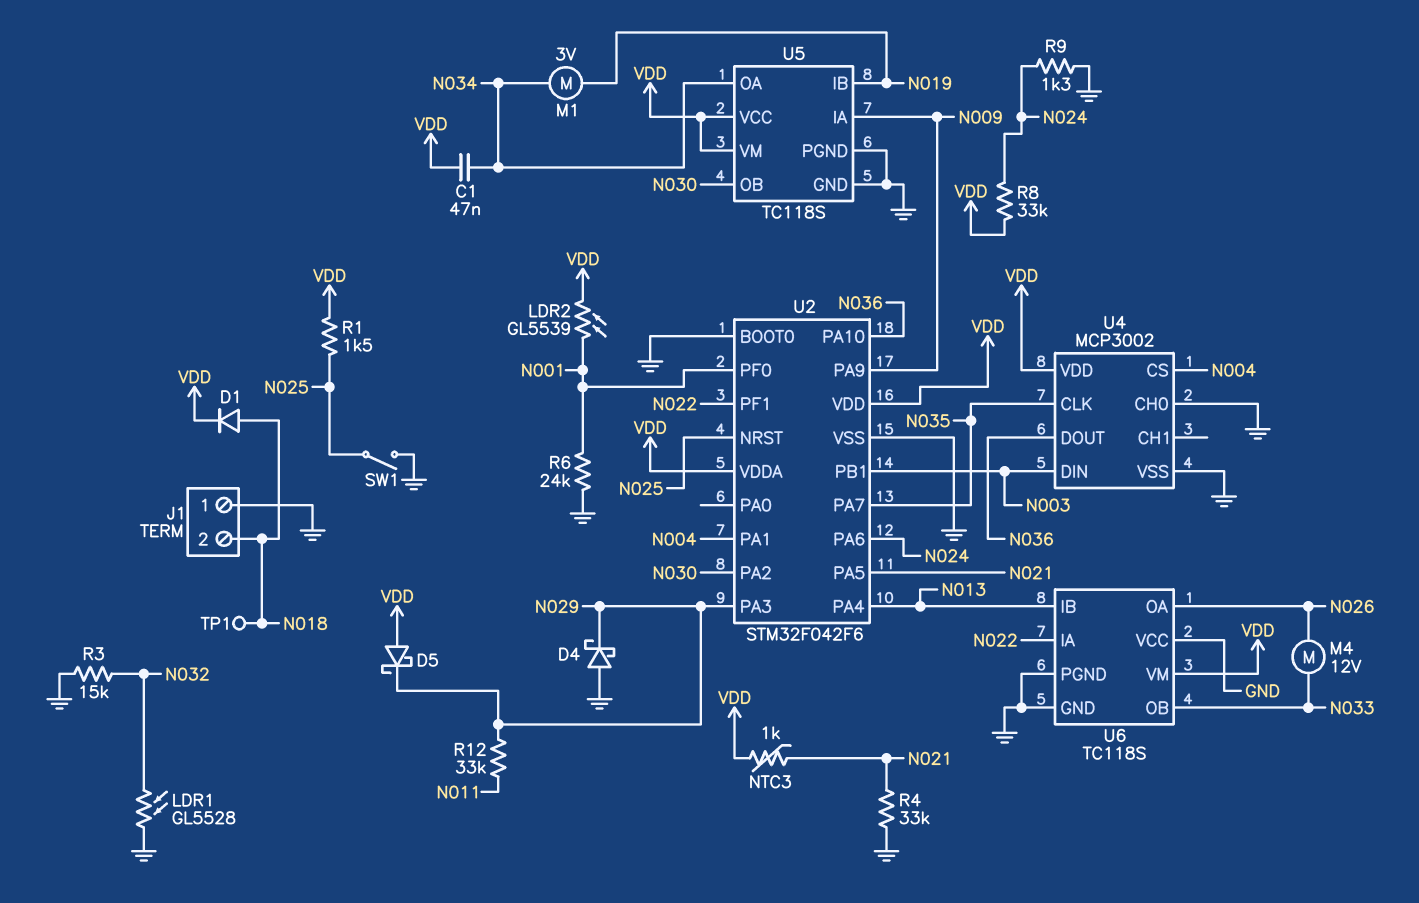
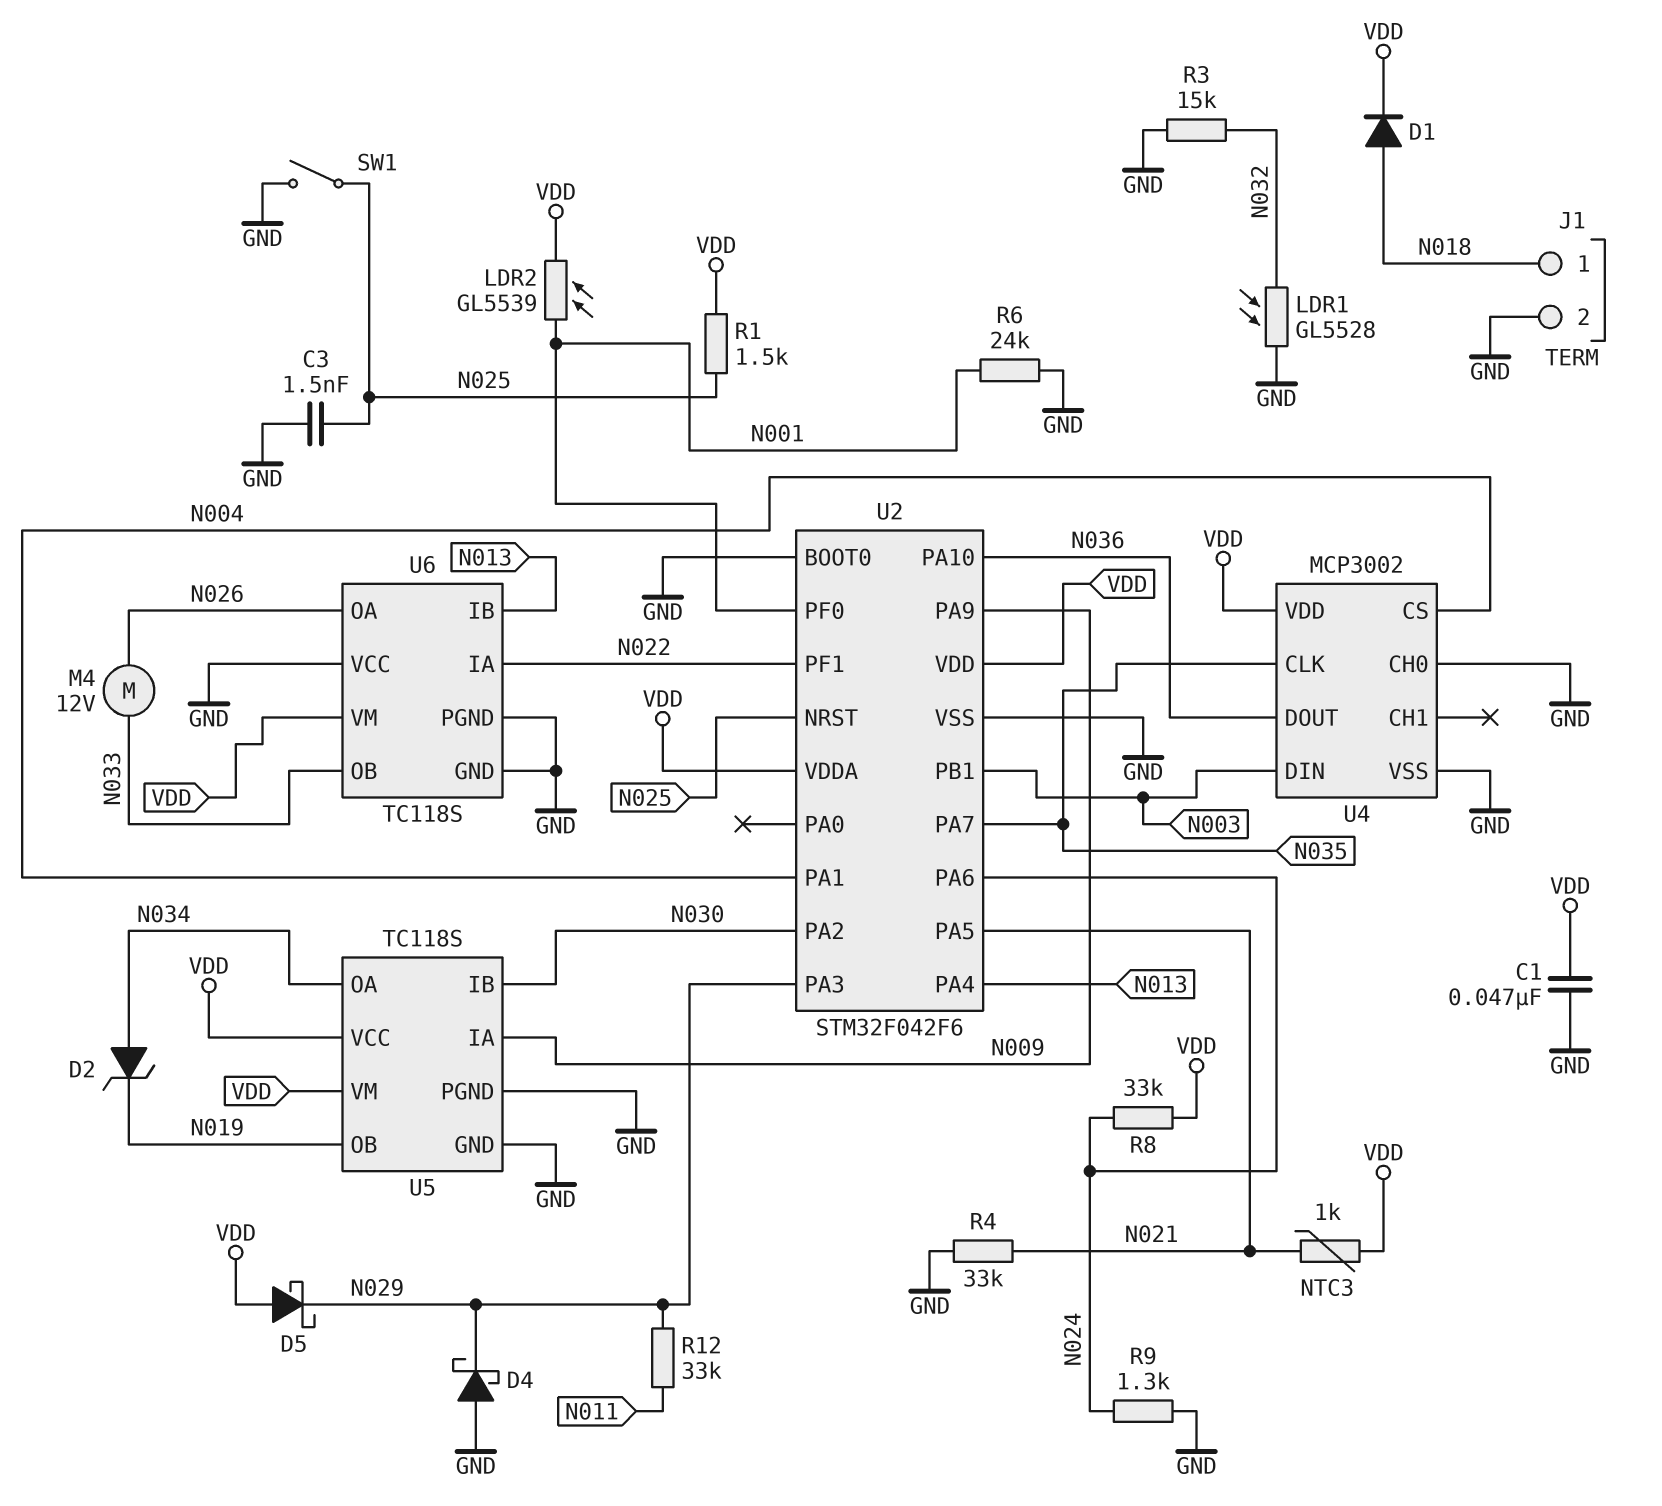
C1: 47nF (N034, VDD) -> 47nF (GND, VDD)
C3: none -> 1.5nF (GND, N025)
D2: none -> zener (A N034, K N019)
J1 pin 1: GND -> N018
J1 pin 2: N018 -> GND
M1: motor 3V (N019, N034) -> none
TP1: test point (N018) -> none
U5 pin IB: N019 -> N030
U5 pin OB: N030 -> N019

